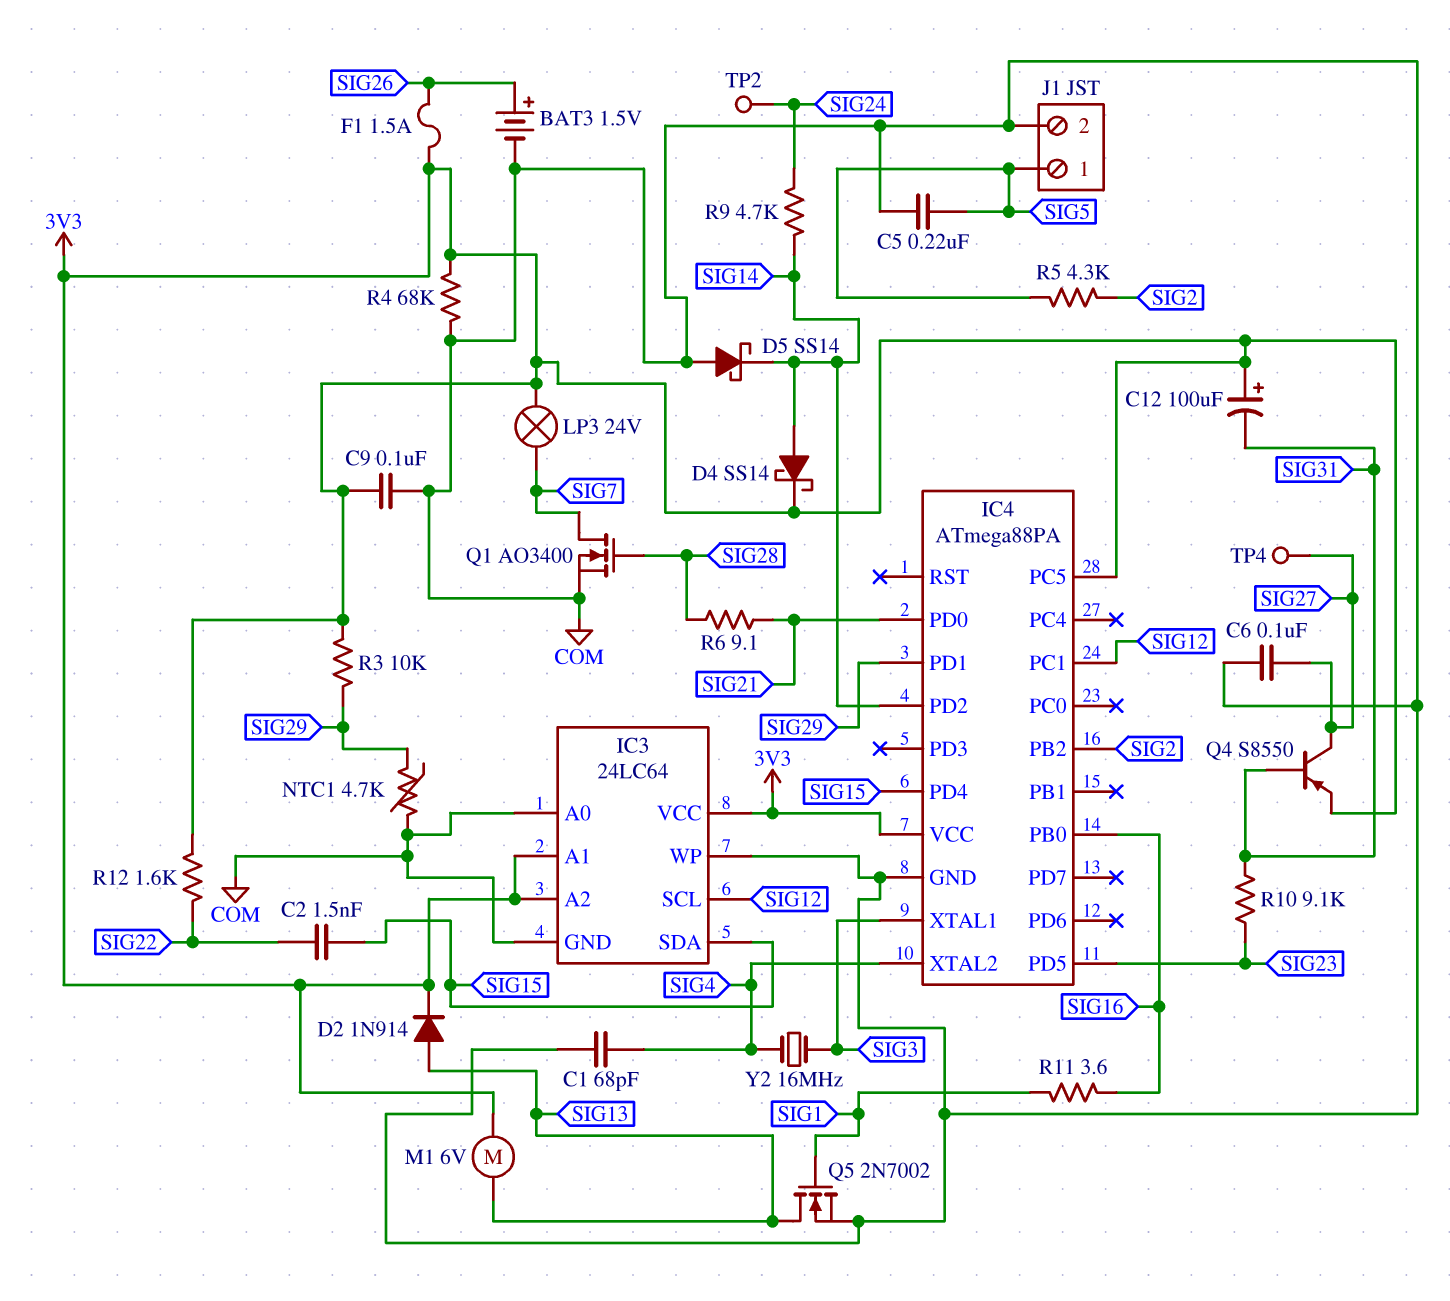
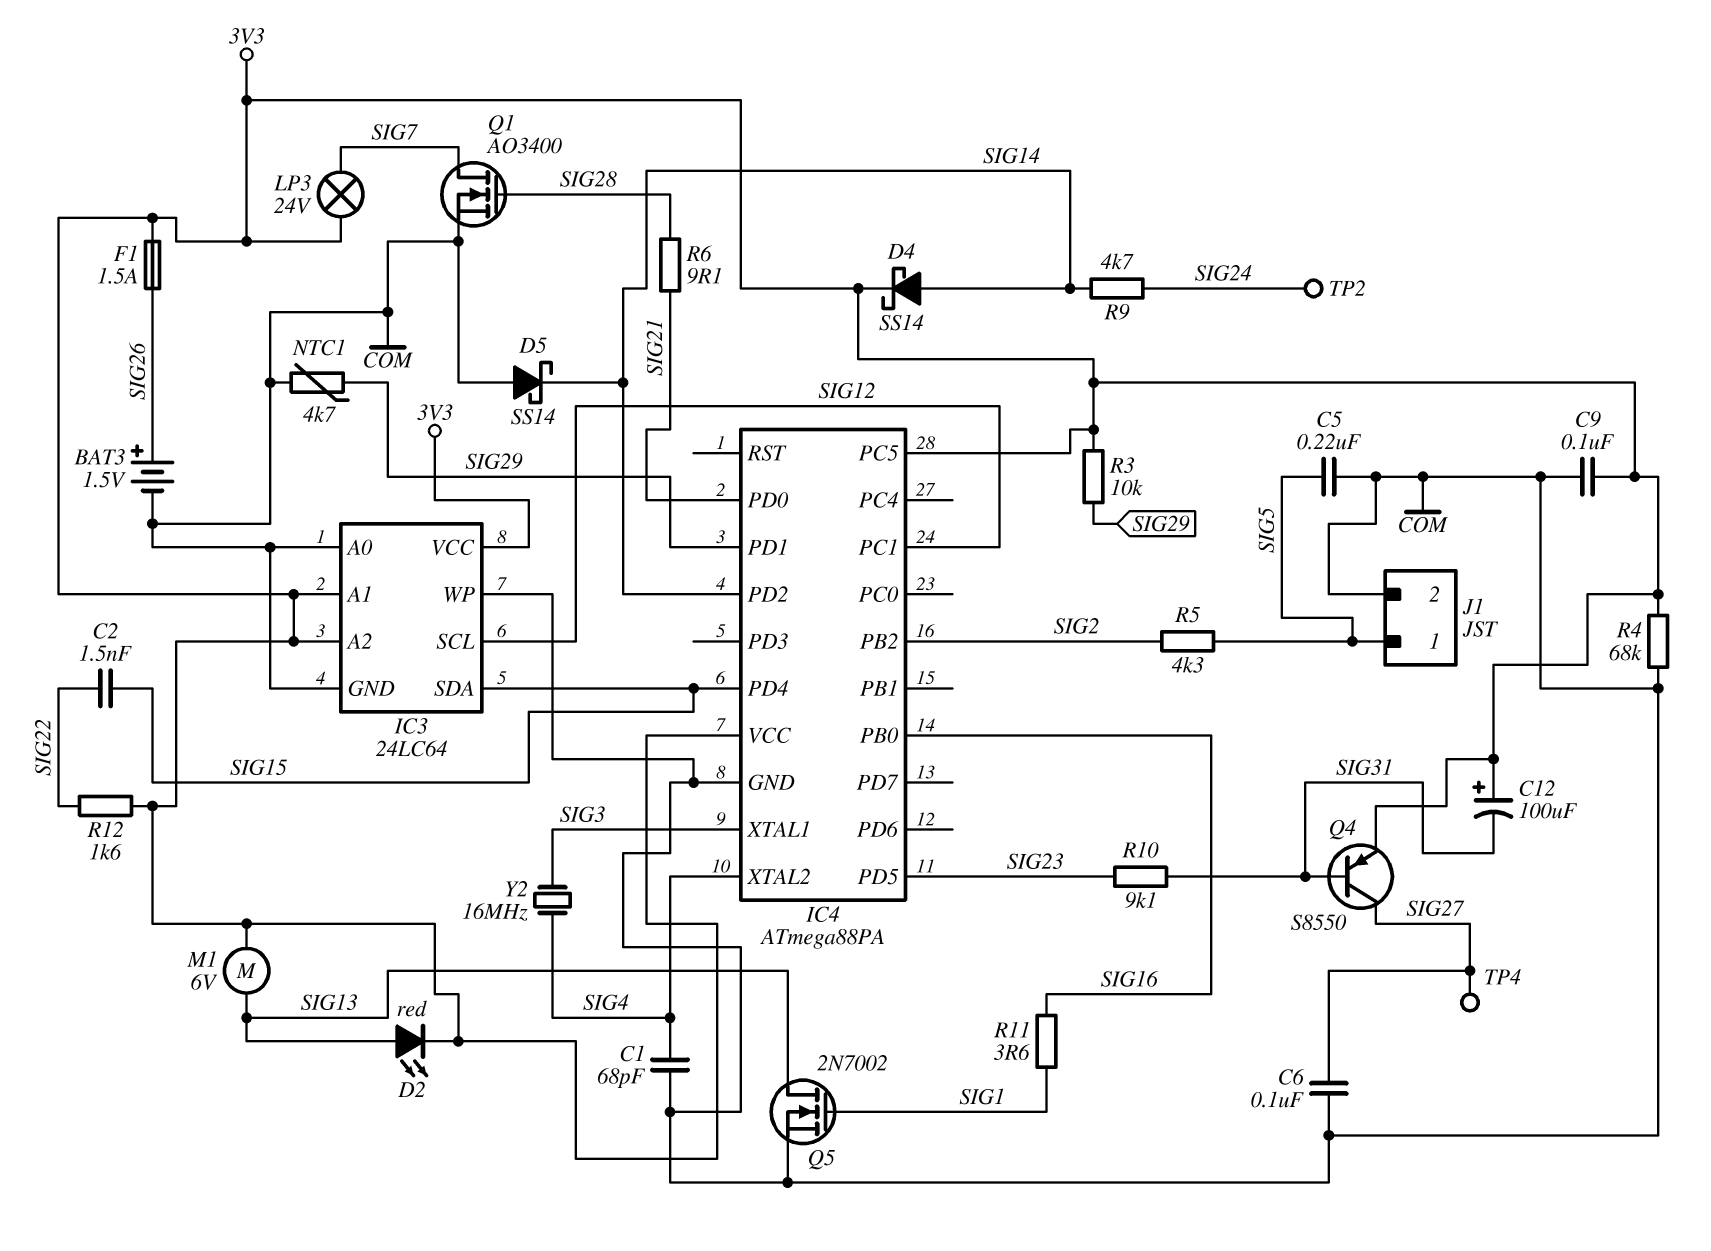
D2: diode 1N914 (A SIG13, K 3V3) -> LED red (A SIG13, K 3V3)

